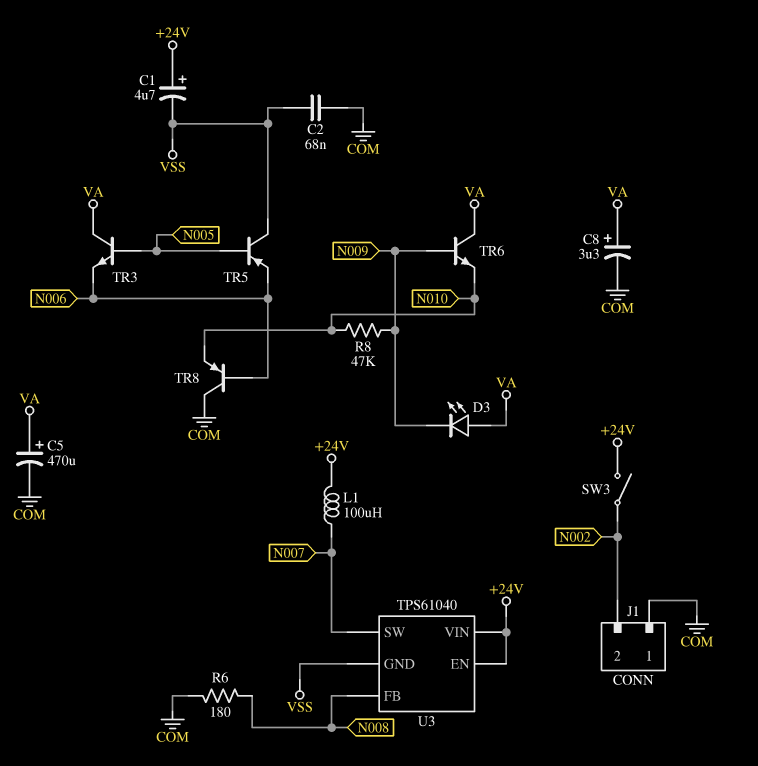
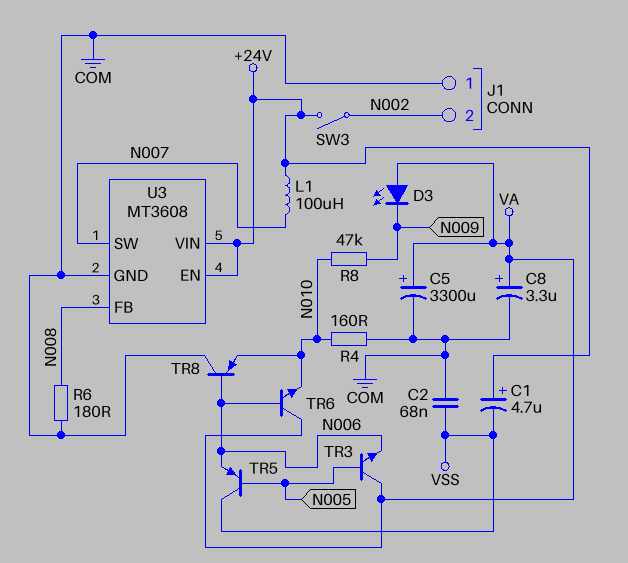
C5: 470uF (plus VA, minus COM) -> 3300uF (plus VA, minus COM)
R4: none -> 160 (COM, N010)
TR6: NPN (B N009, C VA, E N010) -> NPN (B N006, C VA, E N010)
U3: TPS61040 -> MT3608
U3 pin GND: VSS -> COM

